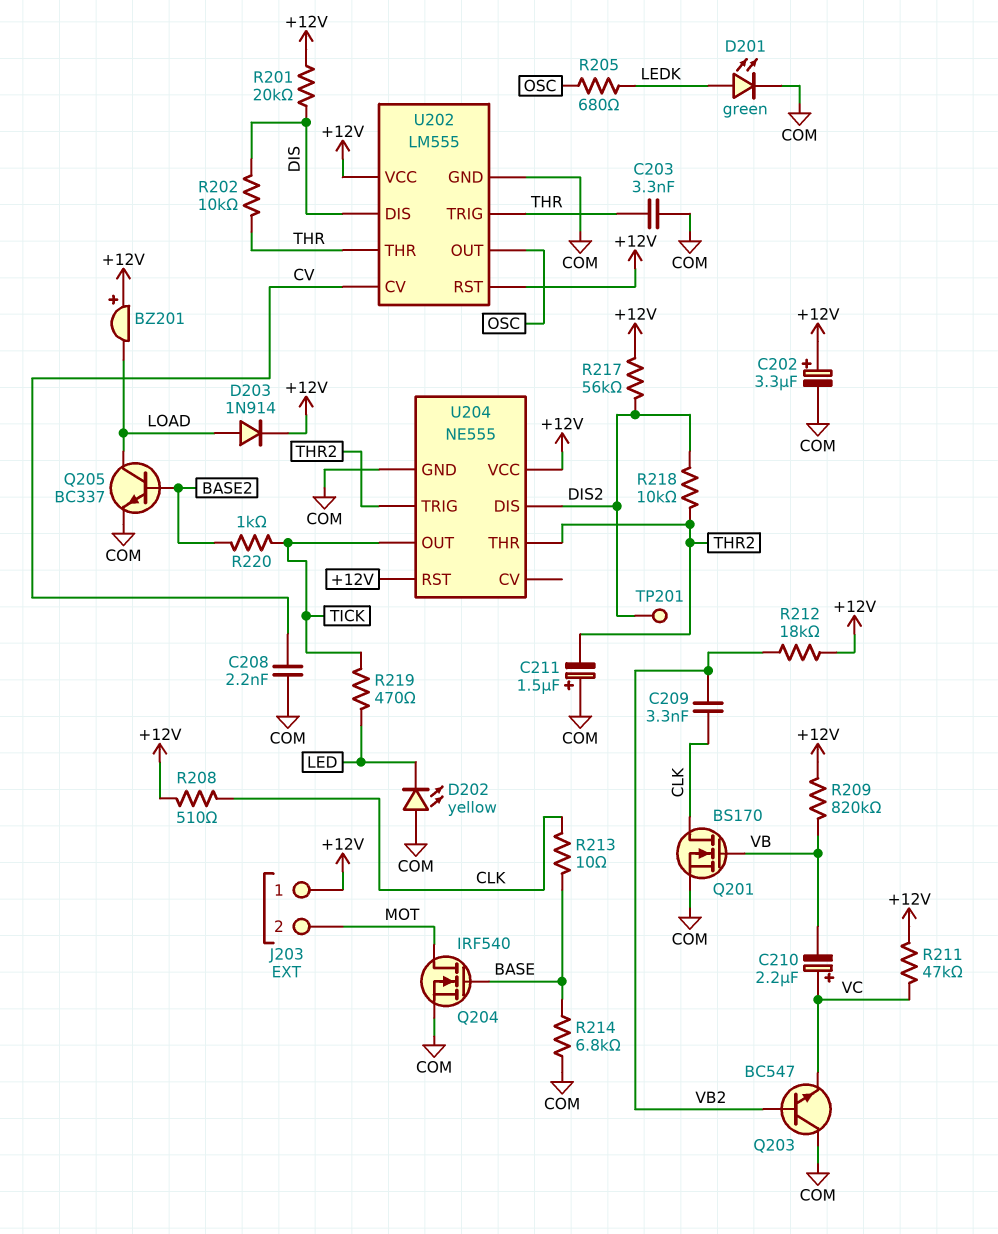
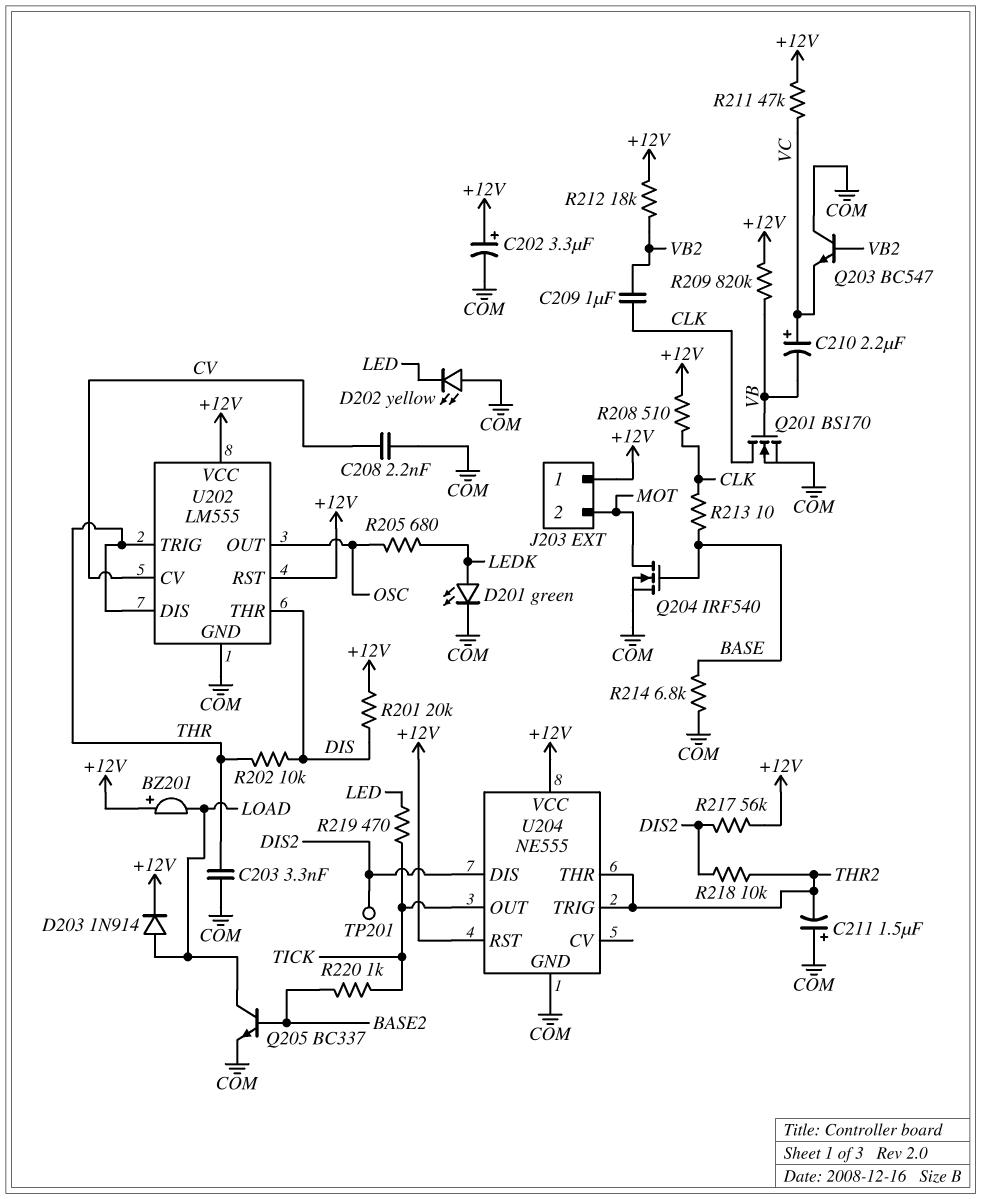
C209: 3.3nF (CLK, VB2) -> 1uF (CLK, VB2)
U202 pin DIS: DIS -> THR
U202 pin THR: THR -> DIS

